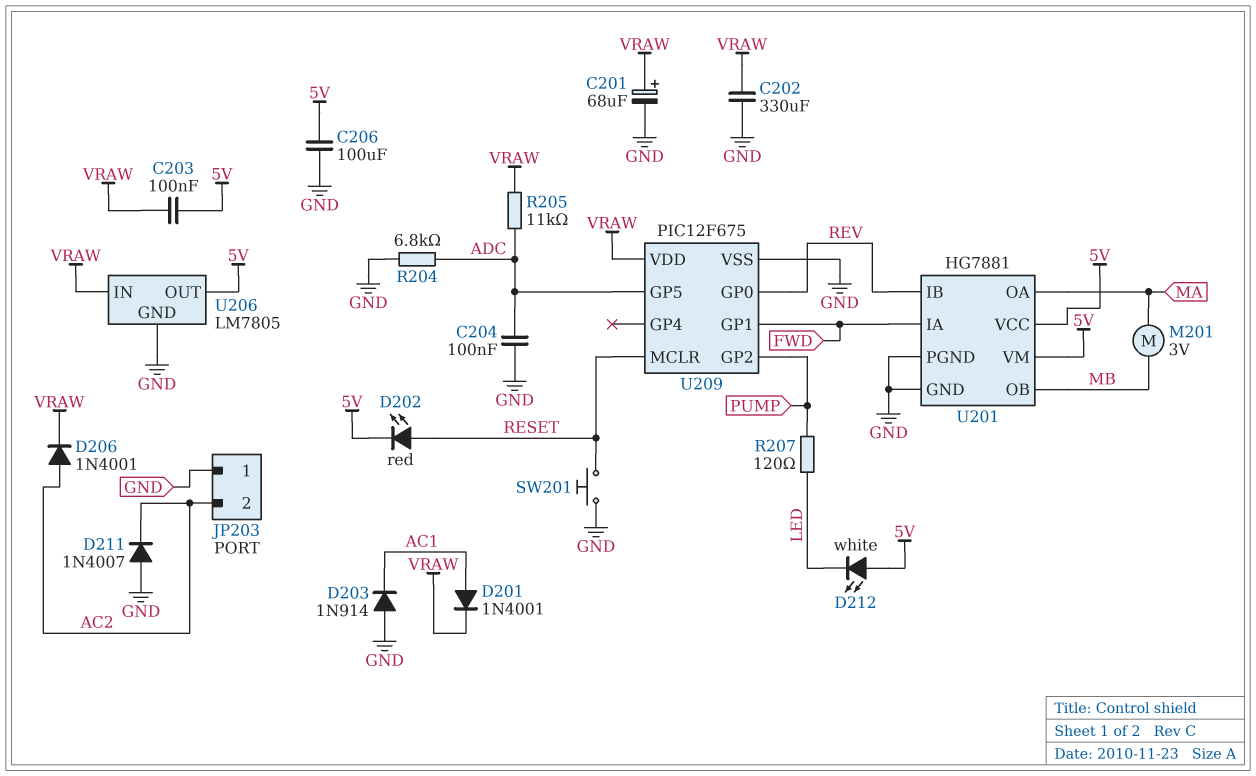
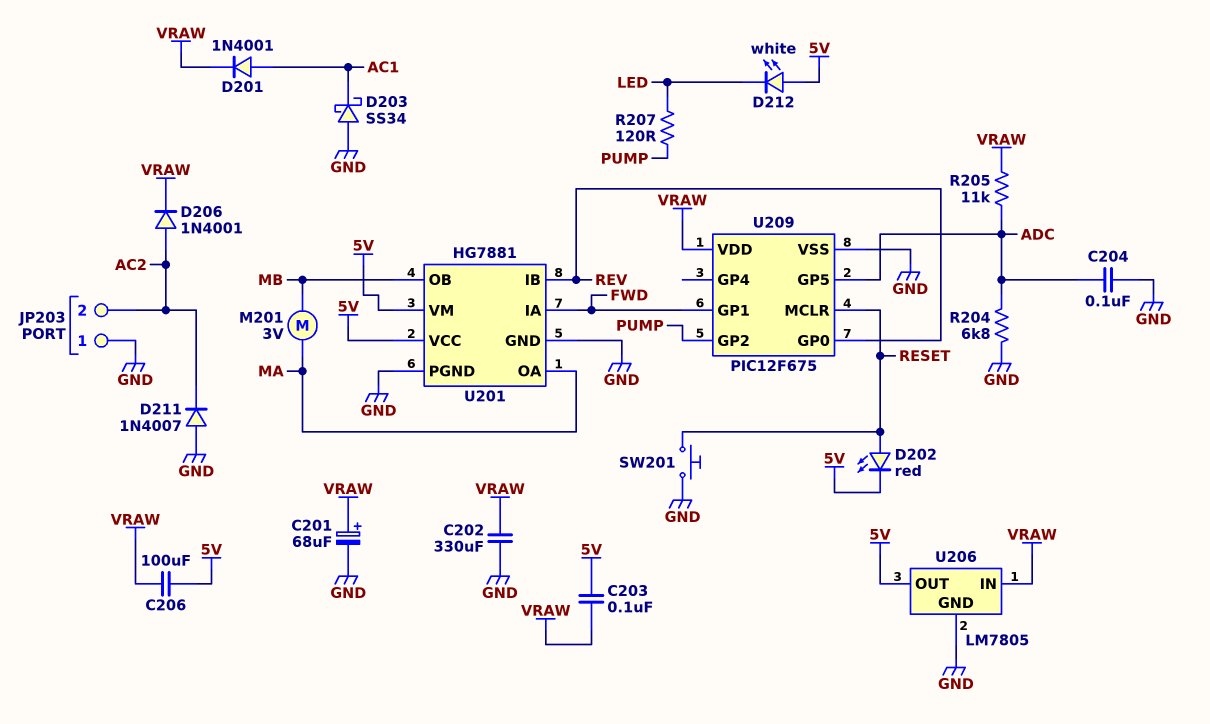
C206: 100uF (5V, GND) -> 100uF (5V, VRAW)
D203: diode 1N914 (A GND, K AC1) -> schottky SS34 (A GND, K AC1)

